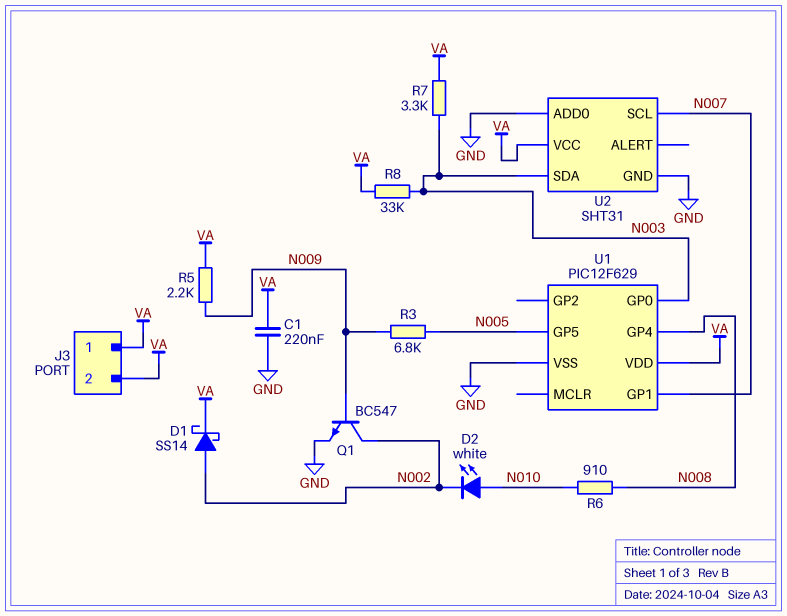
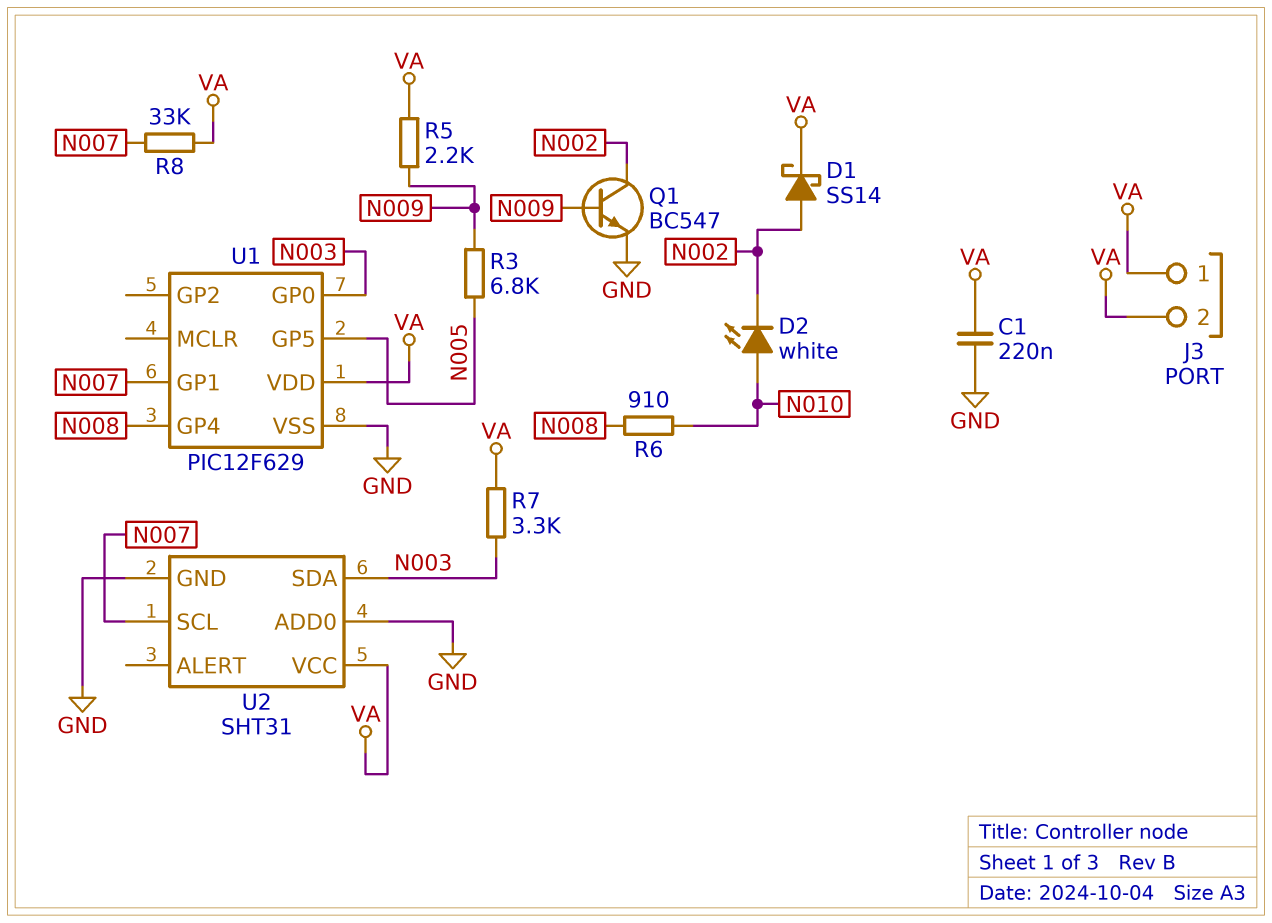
R8: 33k (N003, VA) -> 33k (N007, VA)

